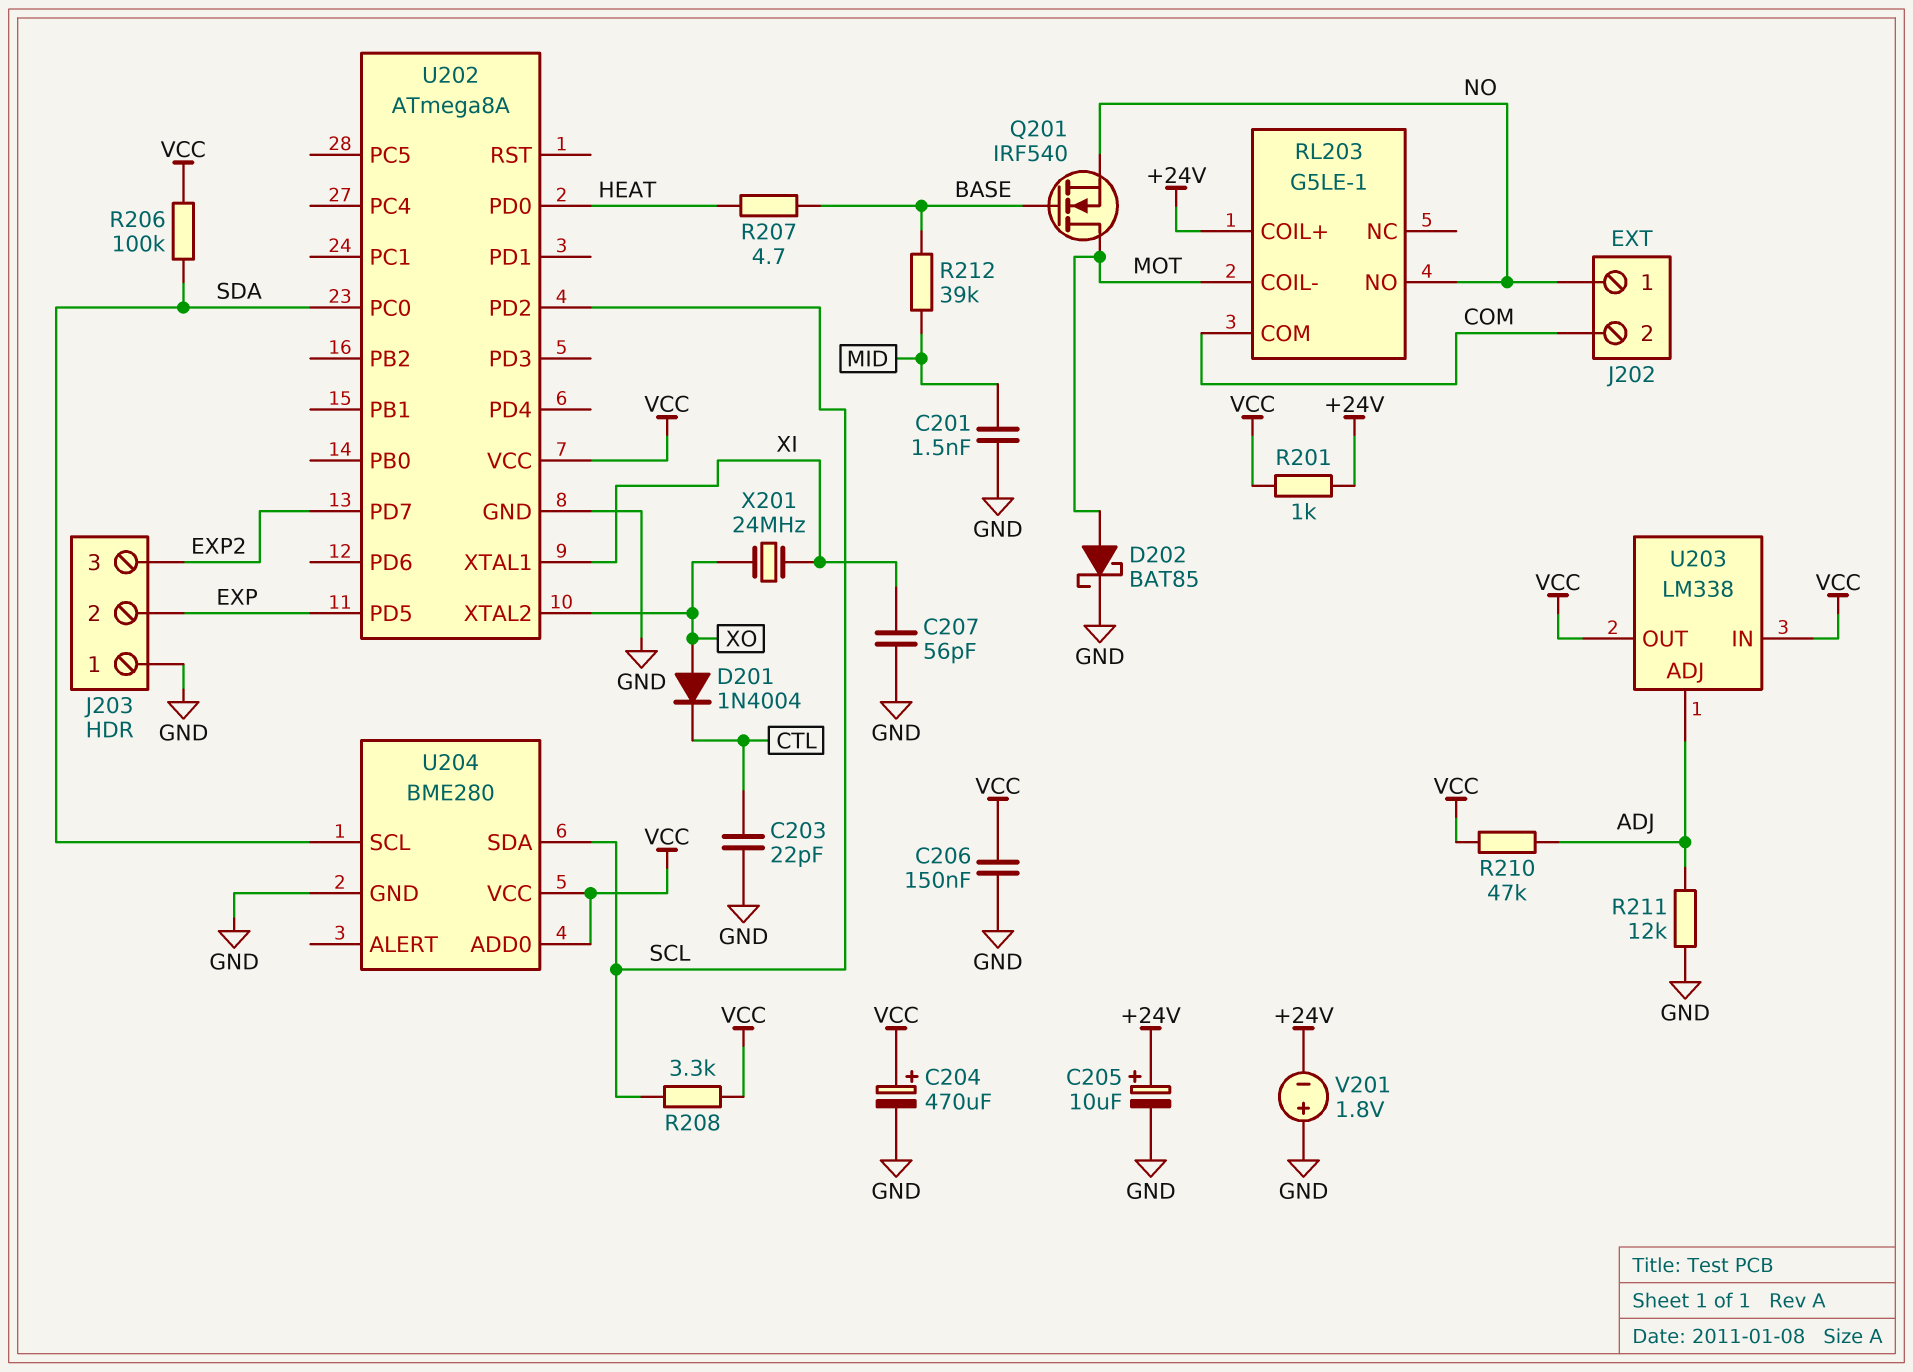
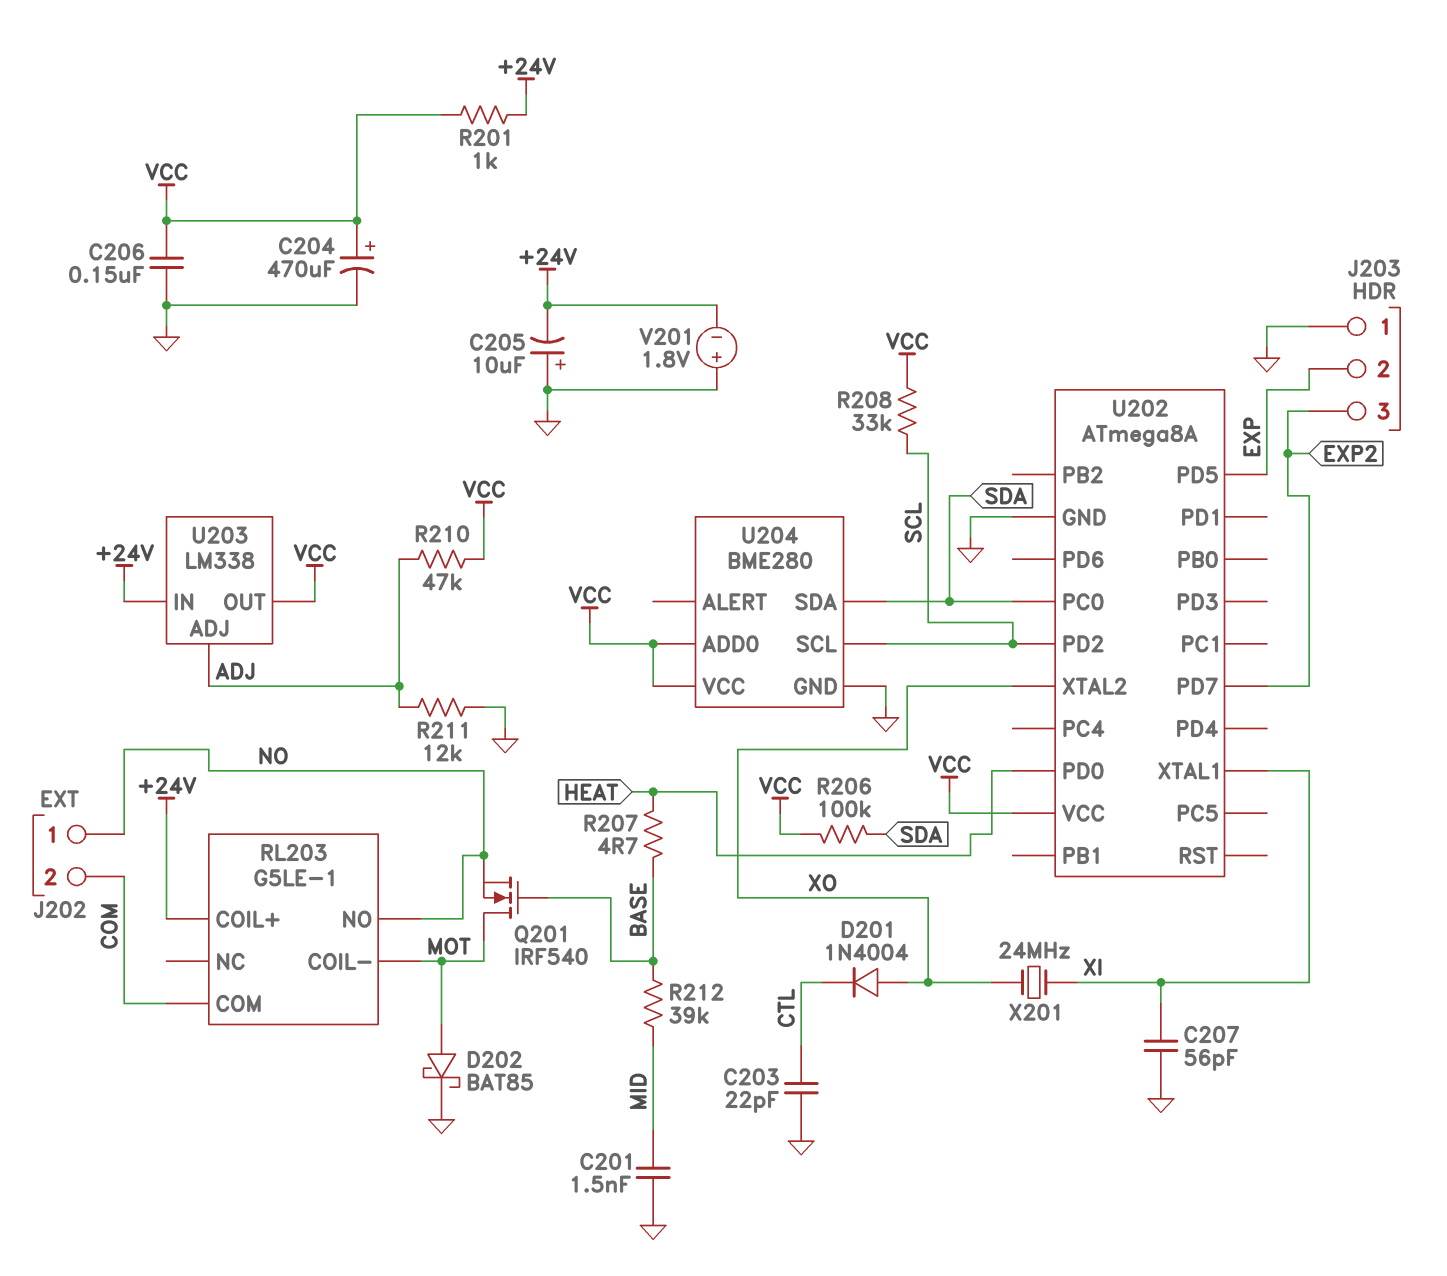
C205: 10uF (plus +24V, minus GND) -> 10uF (plus GND, minus +24V)
R208: 3.3k (SCL, VCC) -> 33k (SCL, VCC)
U203 pin IN: VCC -> +24V
U204 pin SCL: SDA -> SCL
U204 pin SDA: SCL -> SDA

